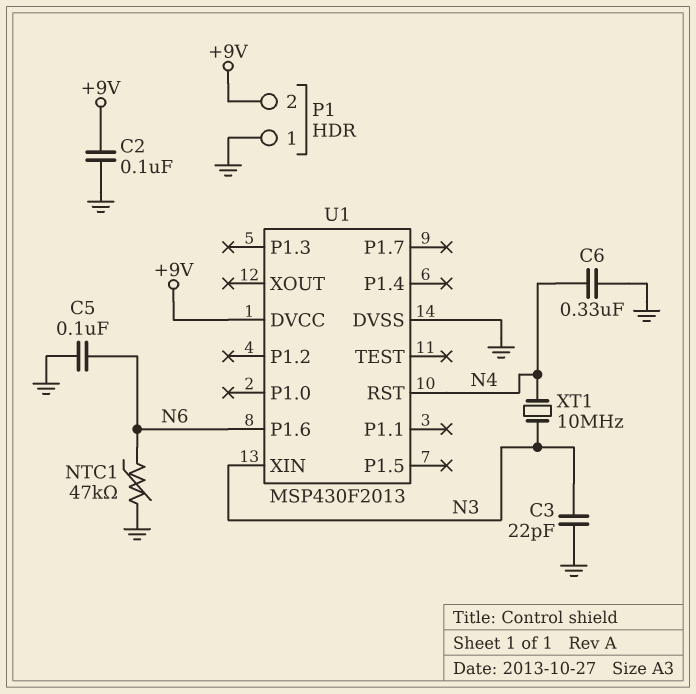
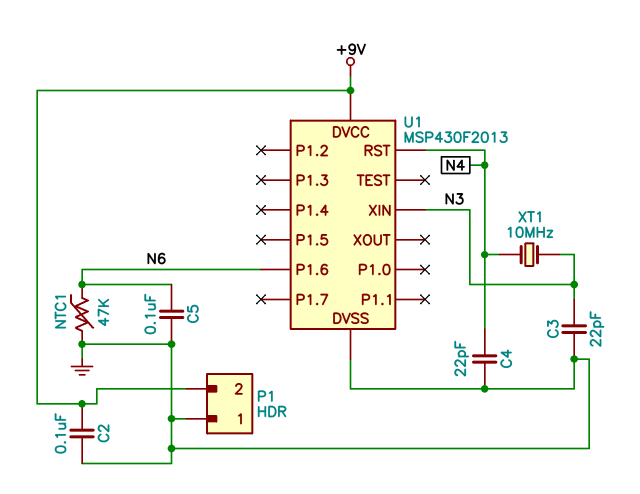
C4: none -> 22pF (GND, N4)
C6: 330nF (GND, N4) -> none

